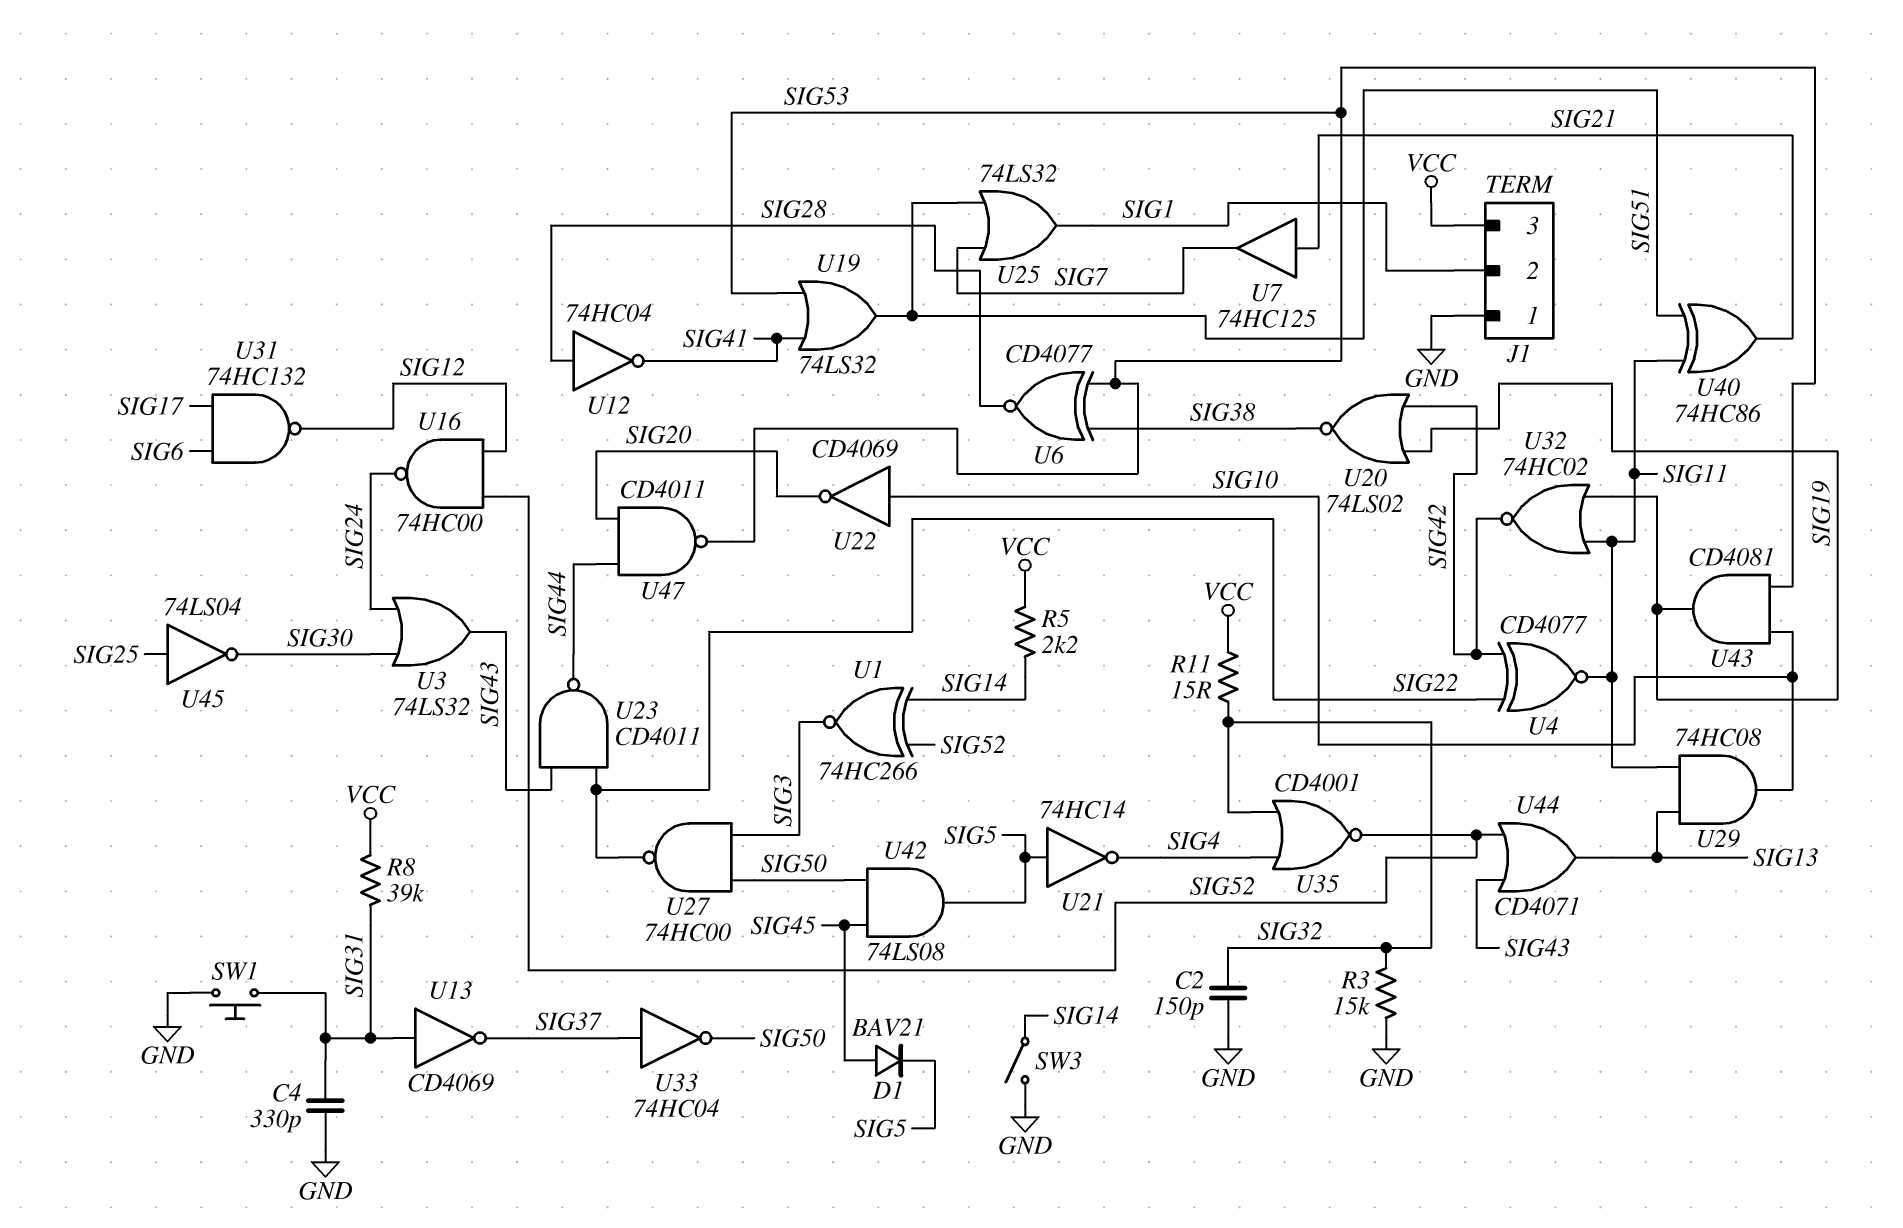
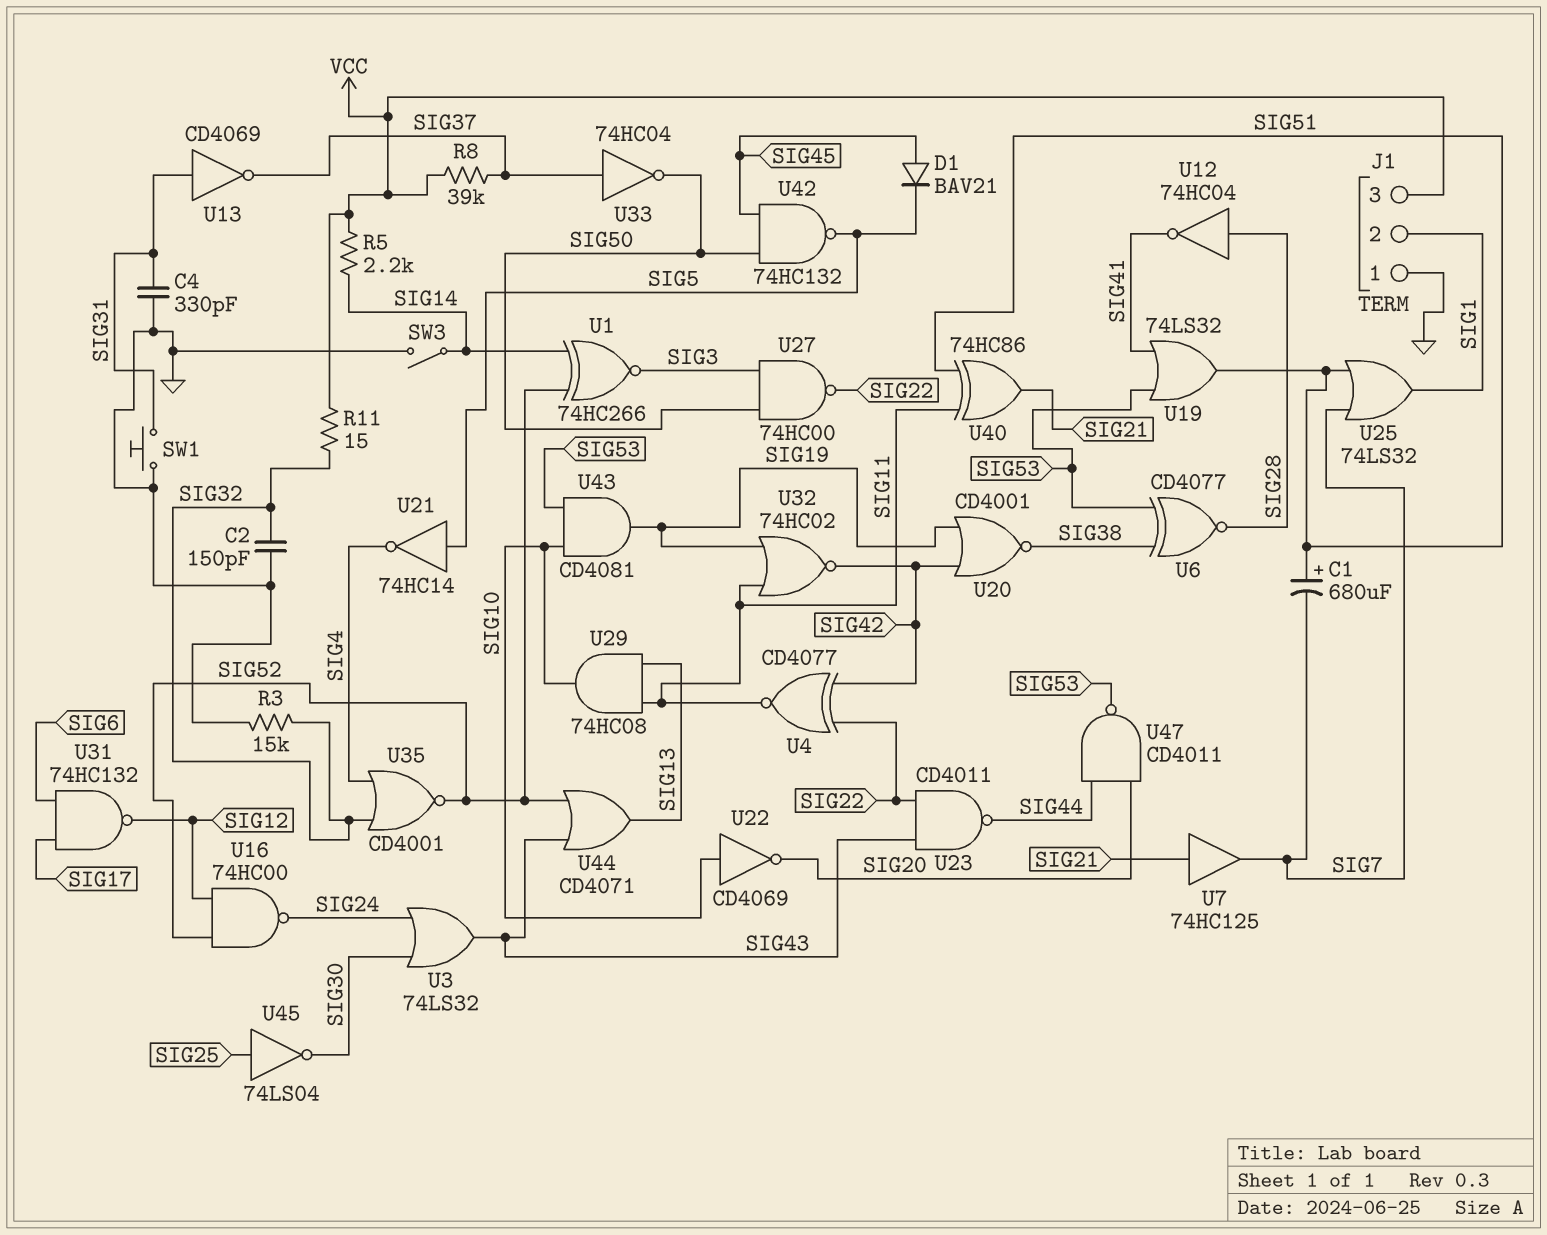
C1: none -> 680uF (plus SIG51, minus SIG7)
R8: 39k (SIG31, VCC) -> 39k (SIG37, VCC)
U20: NOR 74LS02 (in SIG19, in SIG42, out SIG38) -> NOR CD4001 (in SIG19, in SIG42, out SIG38)
U42: AND 74LS08 (in SIG45, in SIG50, out SIG5) -> NAND 74HC132 (in SIG45, in SIG50, out SIG5)

